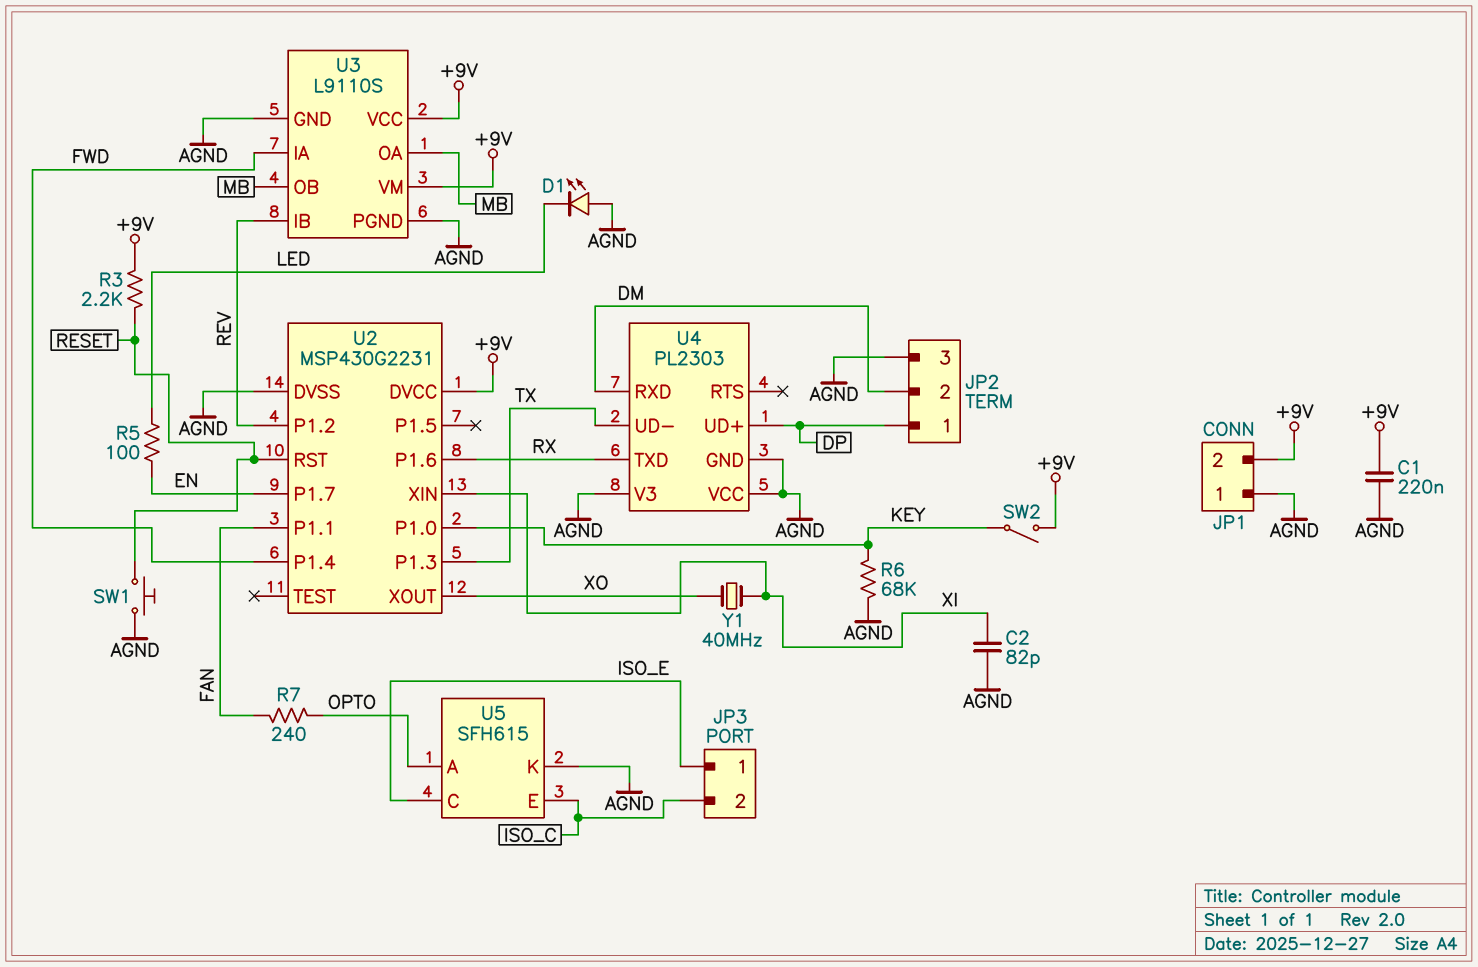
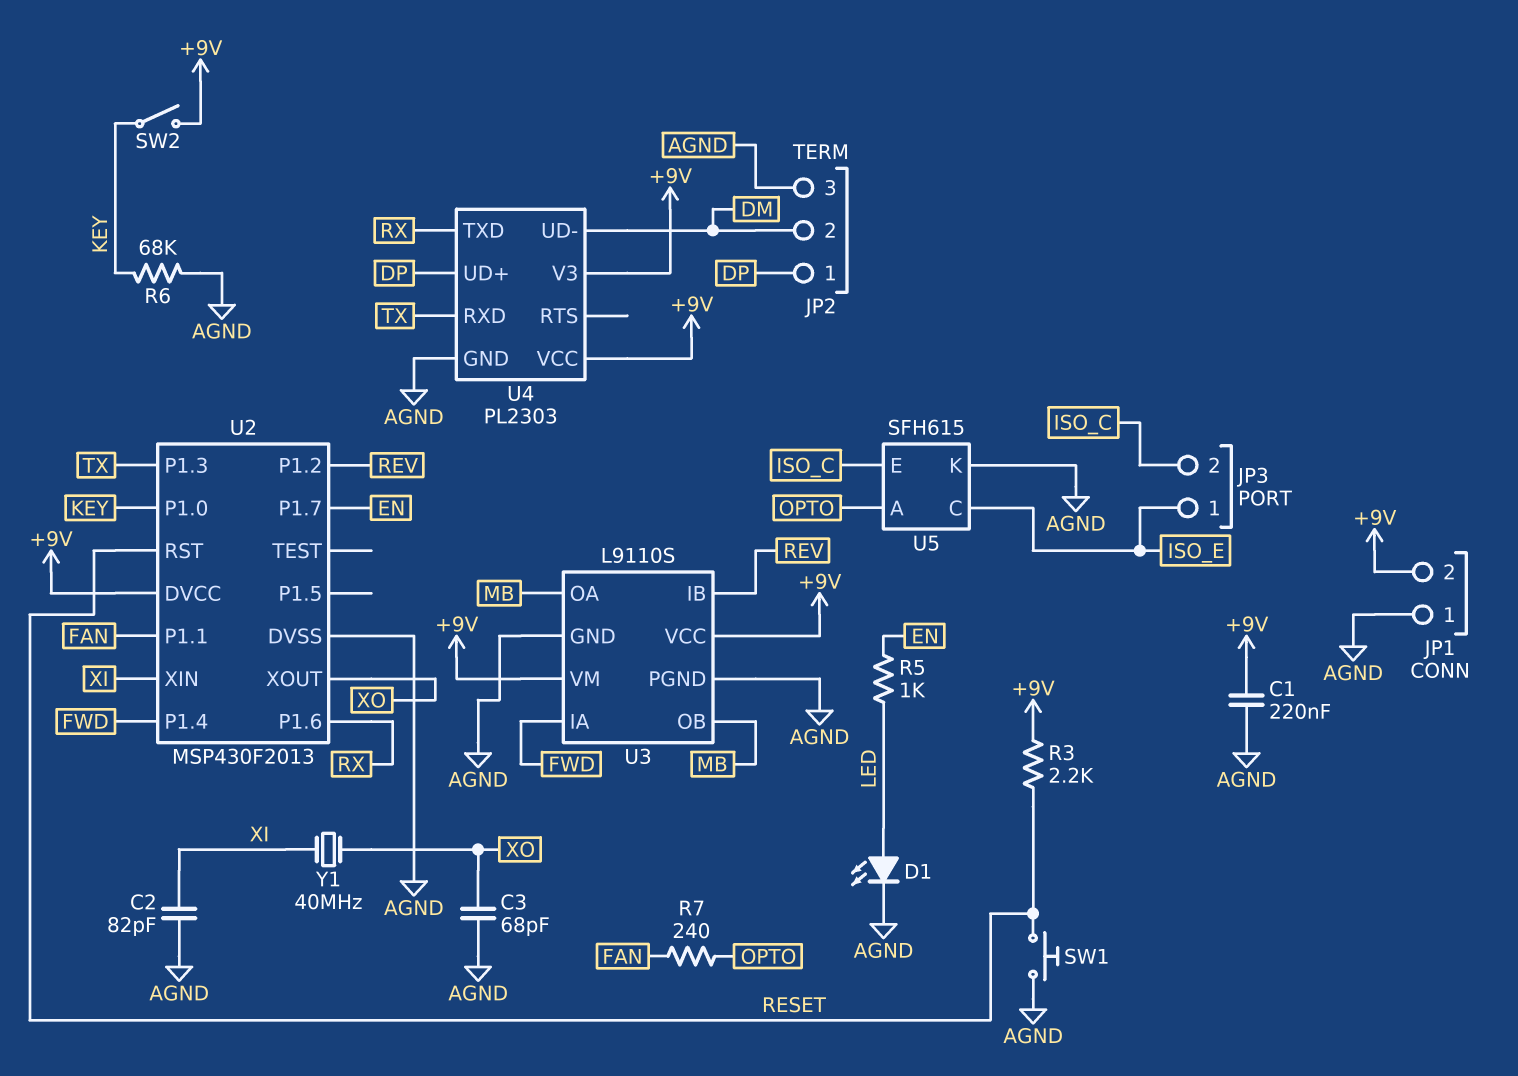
C3: none -> 68pF (AGND, XO)
D1: LED (A AGND, K LED) -> LED (A LED, K AGND)
R5: 100 (EN, LED) -> 1k (EN, LED)
U2: MSP430G2231 -> MSP430F2013
U4 pin RXD: DM -> TX
U4 pin UD-: TX -> DM
U4 pin V3: AGND -> +9V
U4 pin VCC: AGND -> +9V

